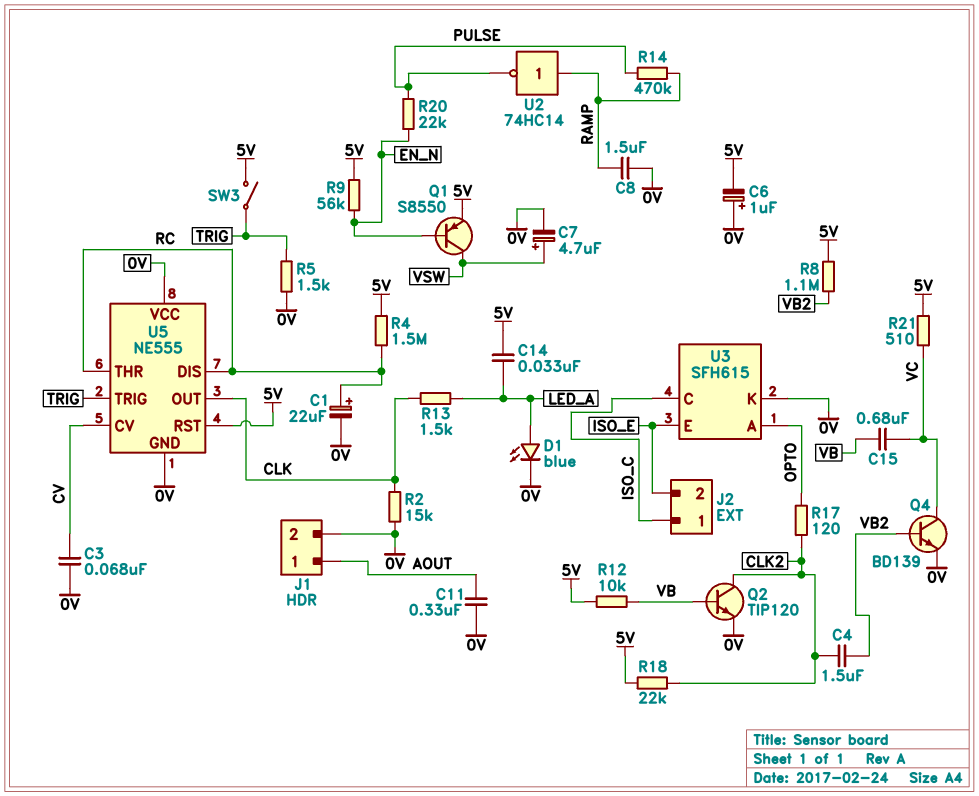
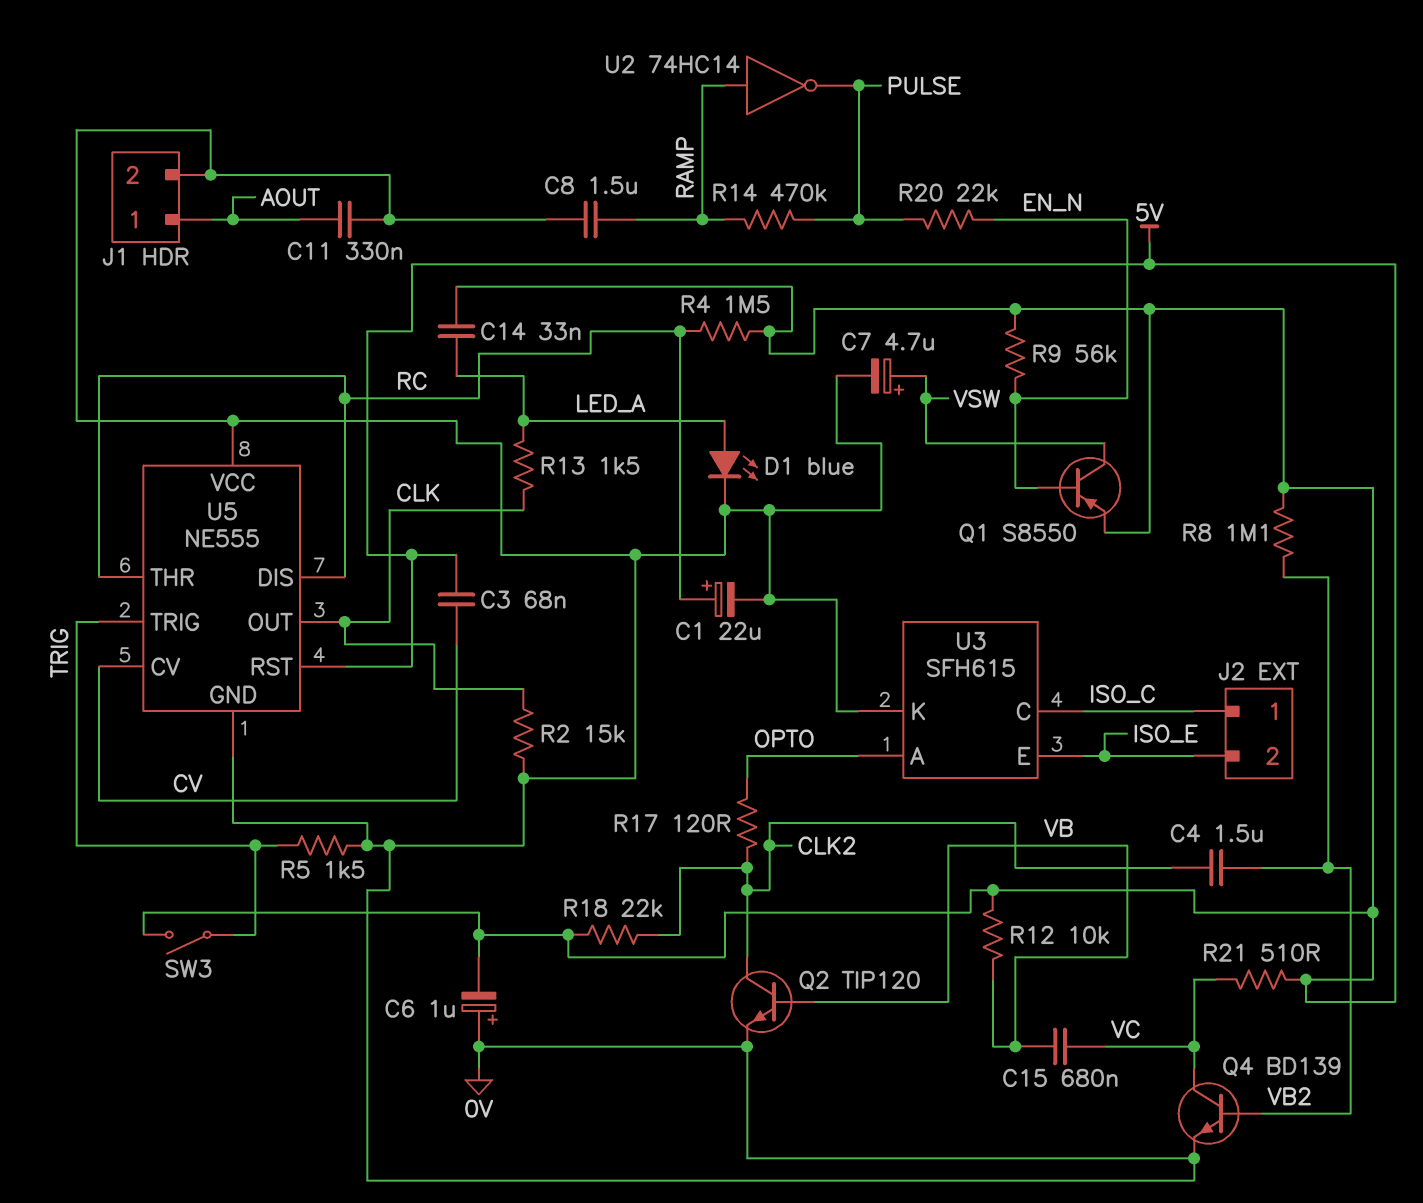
C3: 68nF (0V, CV) -> 68nF (5V, CV)

